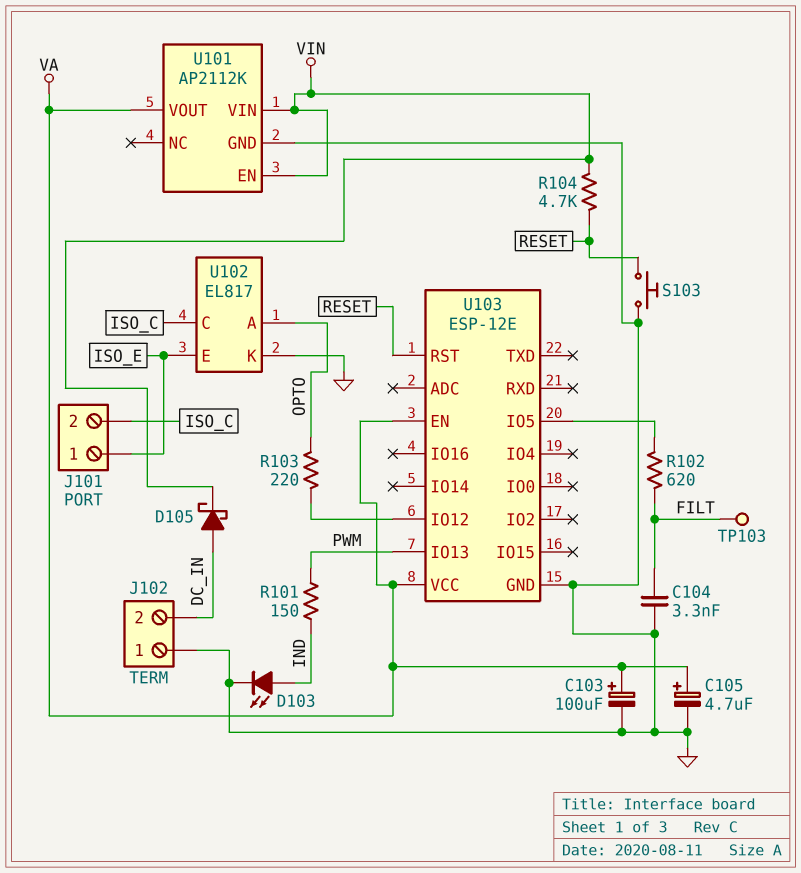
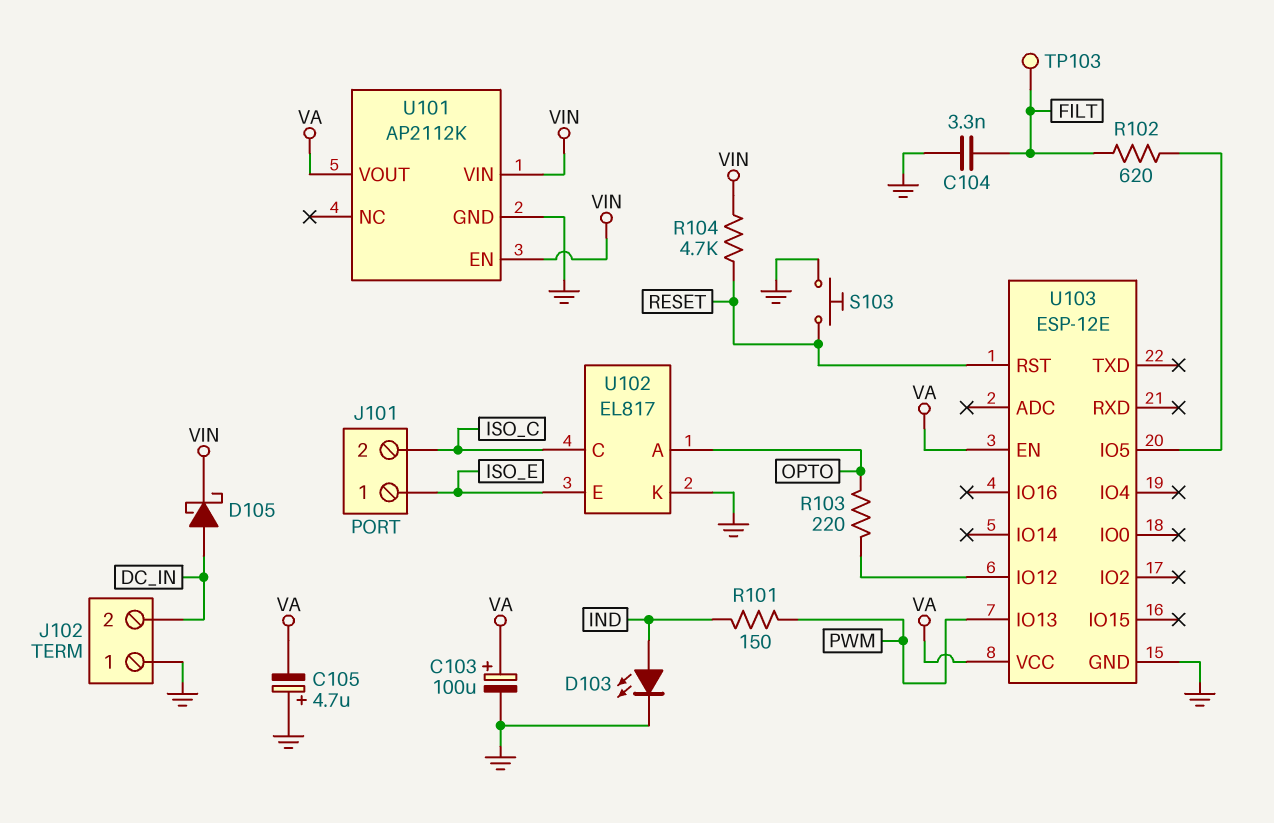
C105: 4.7uF (plus VA, minus GND) -> 4.7uF (plus GND, minus VA)

